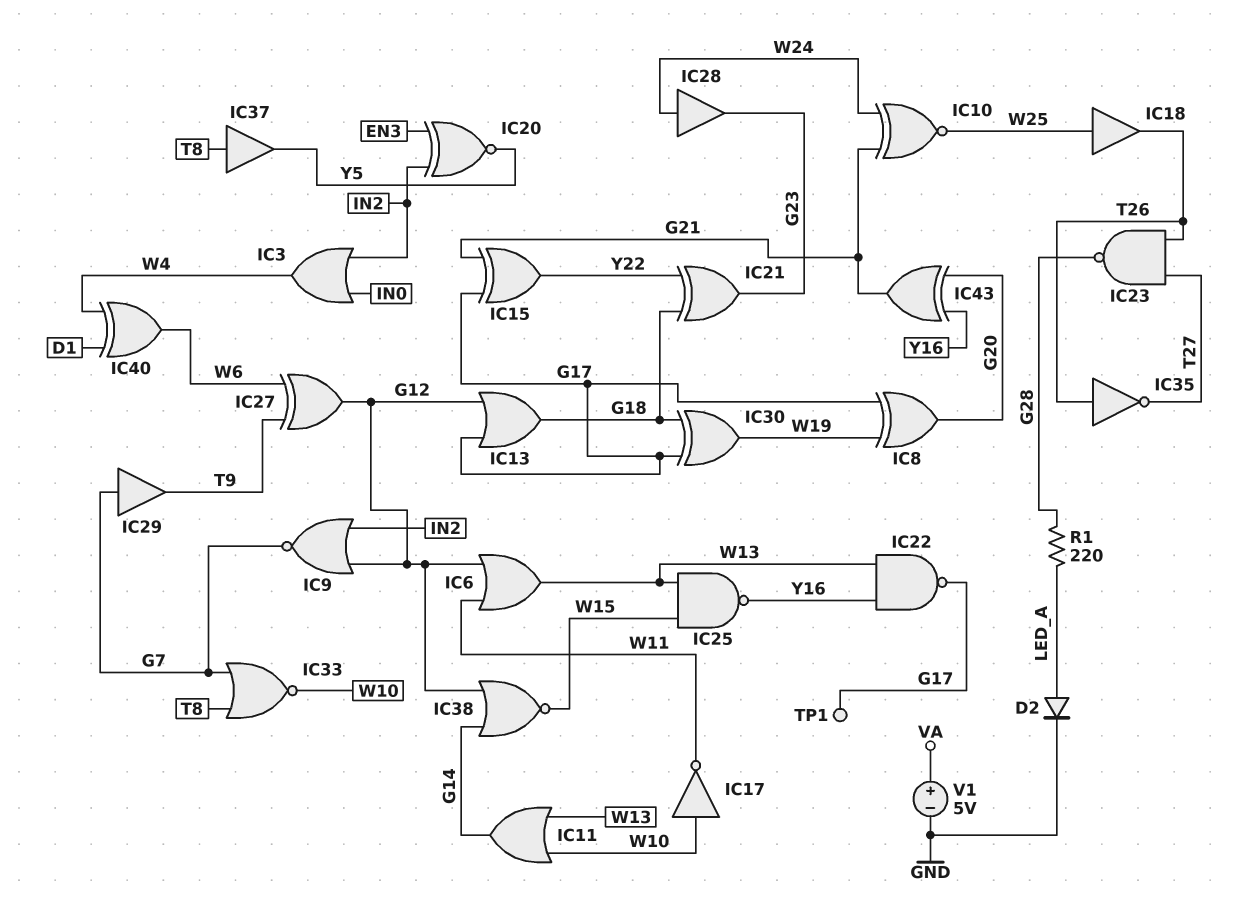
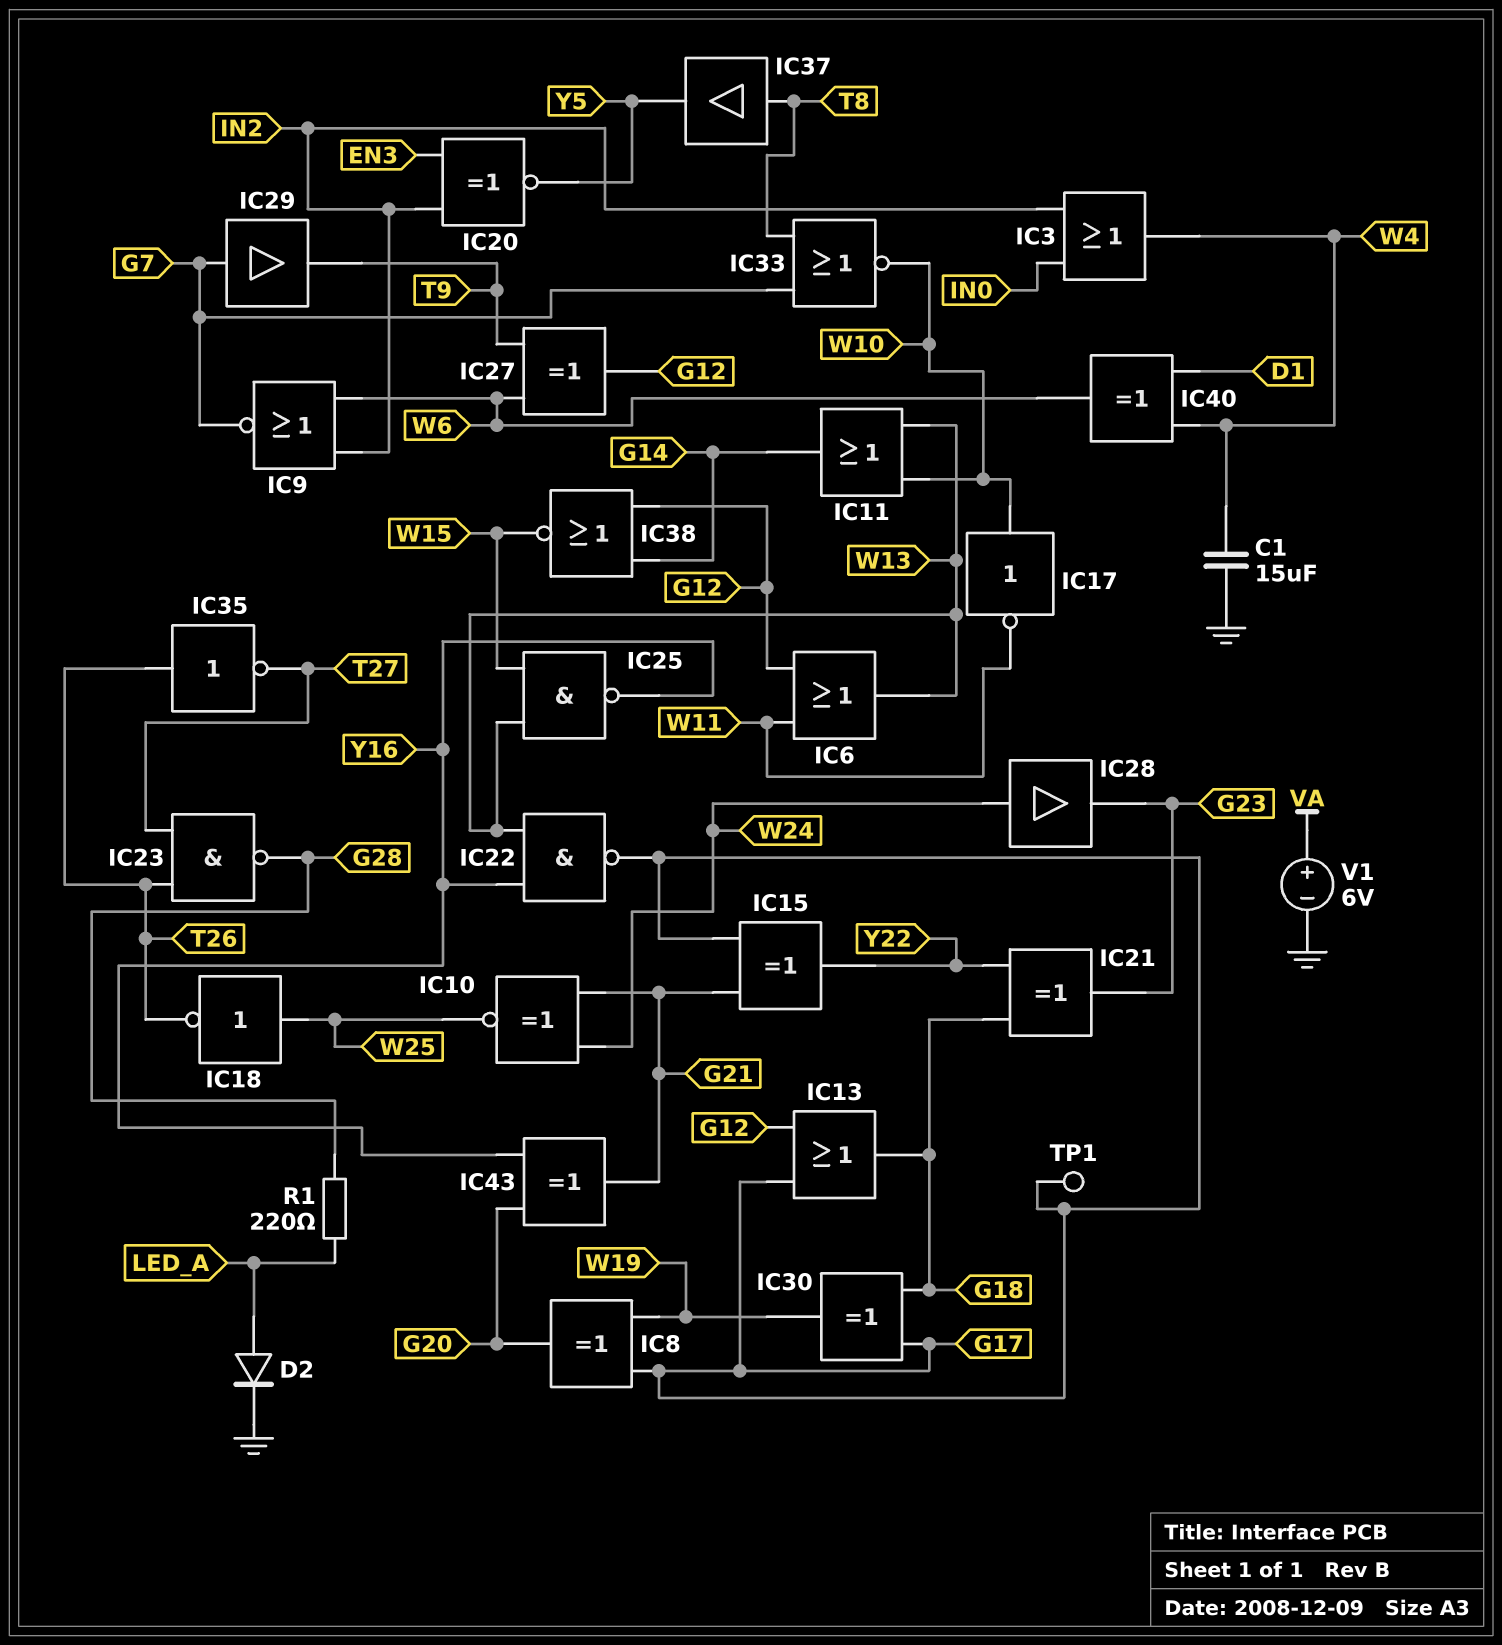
C1: none -> 15uF (GND, W4)
IC9: NOR (in G12, in IN2, out G7) -> NOR (in IN2, in W6, out G7)
IC18: buffer (in W25, out T26) -> NOT (in W25, out T26)
V1: 5V (plus VA, minus GND) -> 6V (plus VA, minus GND)

